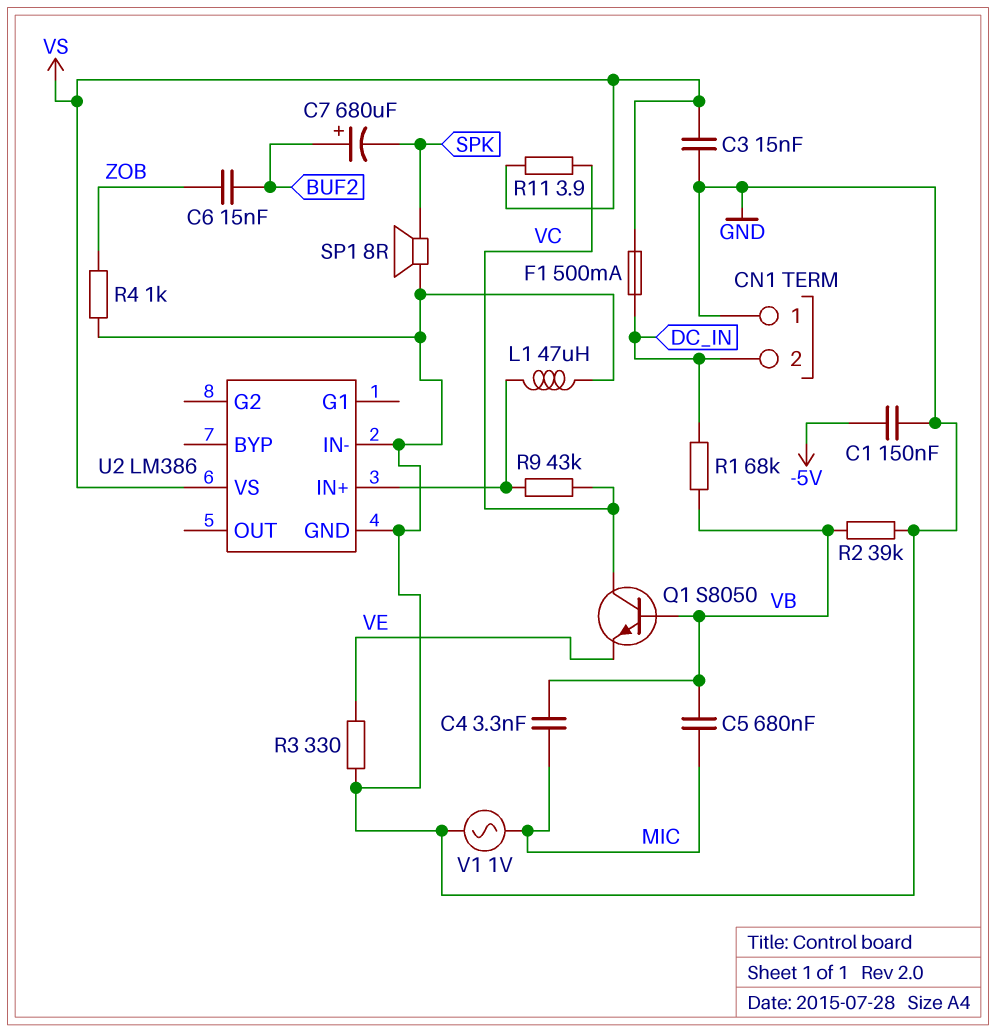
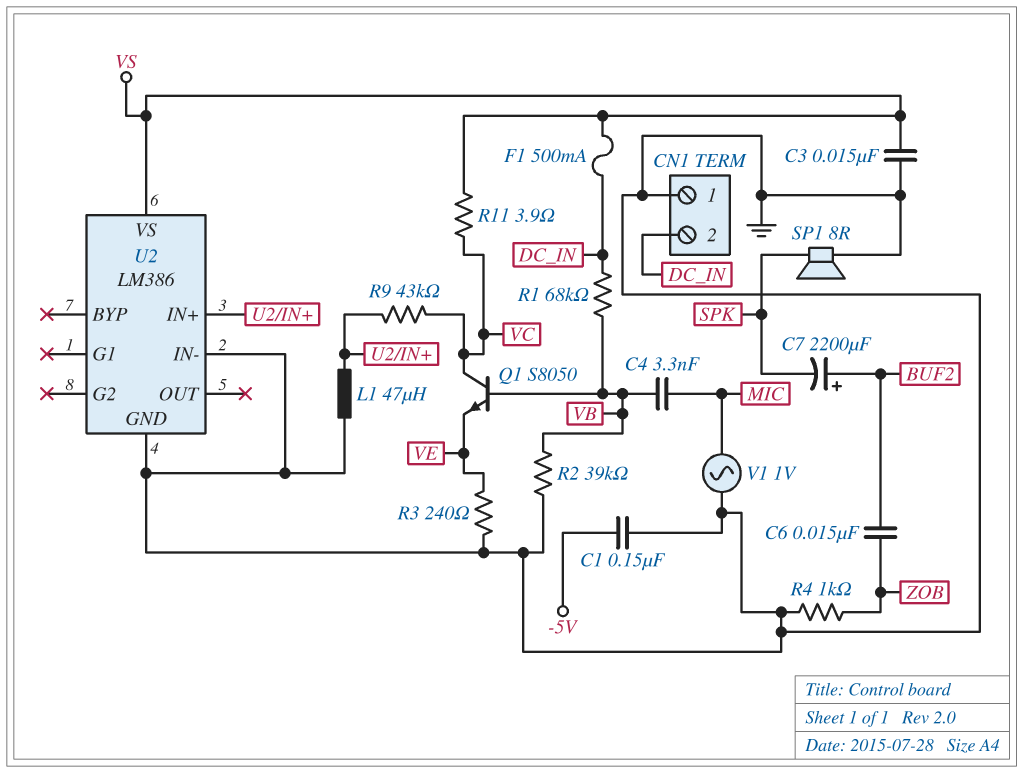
C5: 680nF (MIC, VB) -> none
C7: 680uF (plus BUF2, minus SPK) -> 2200uF (plus BUF2, minus SPK)
R3: 330 (GND, VE) -> 240 (GND, VE)

